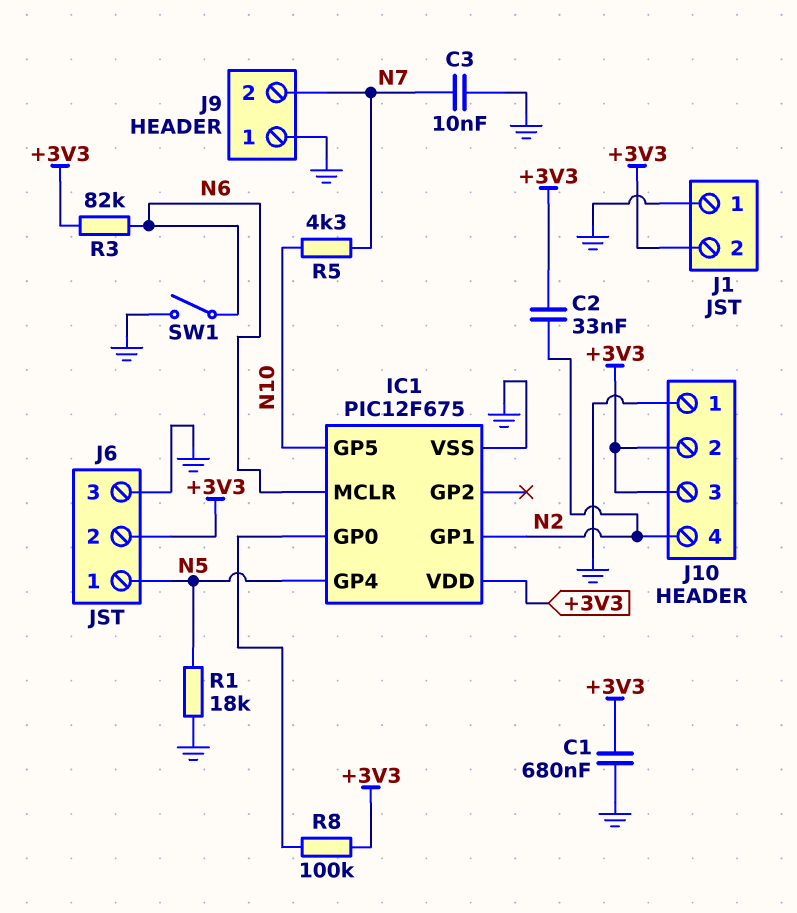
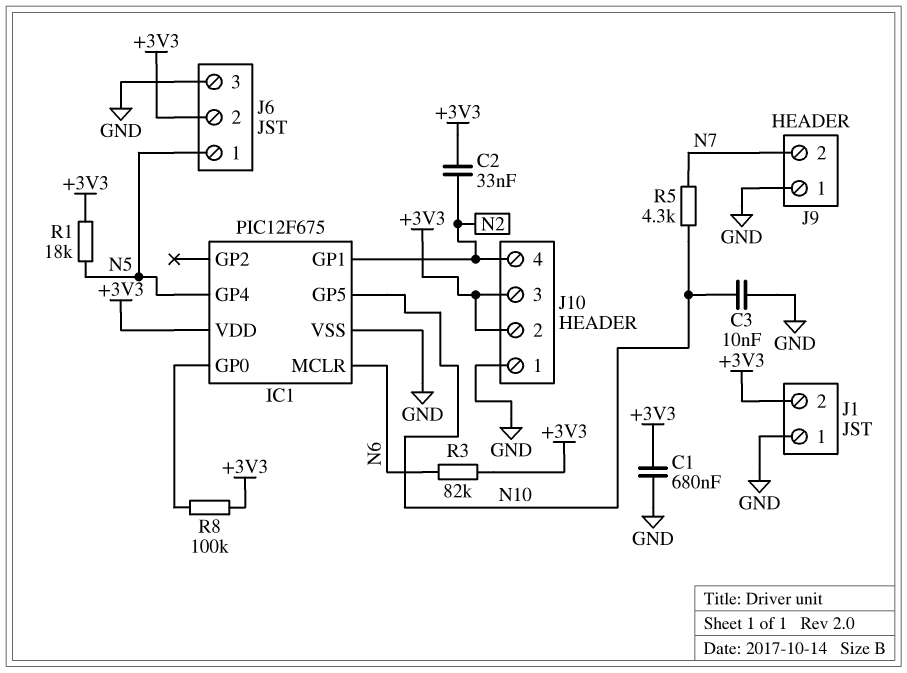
C3: 10nF (GND, N7) -> 10nF (GND, N10)
R1: 18k (GND, N5) -> 18k (+3V3, N5)
SW1: switch (GND, N6) -> none

